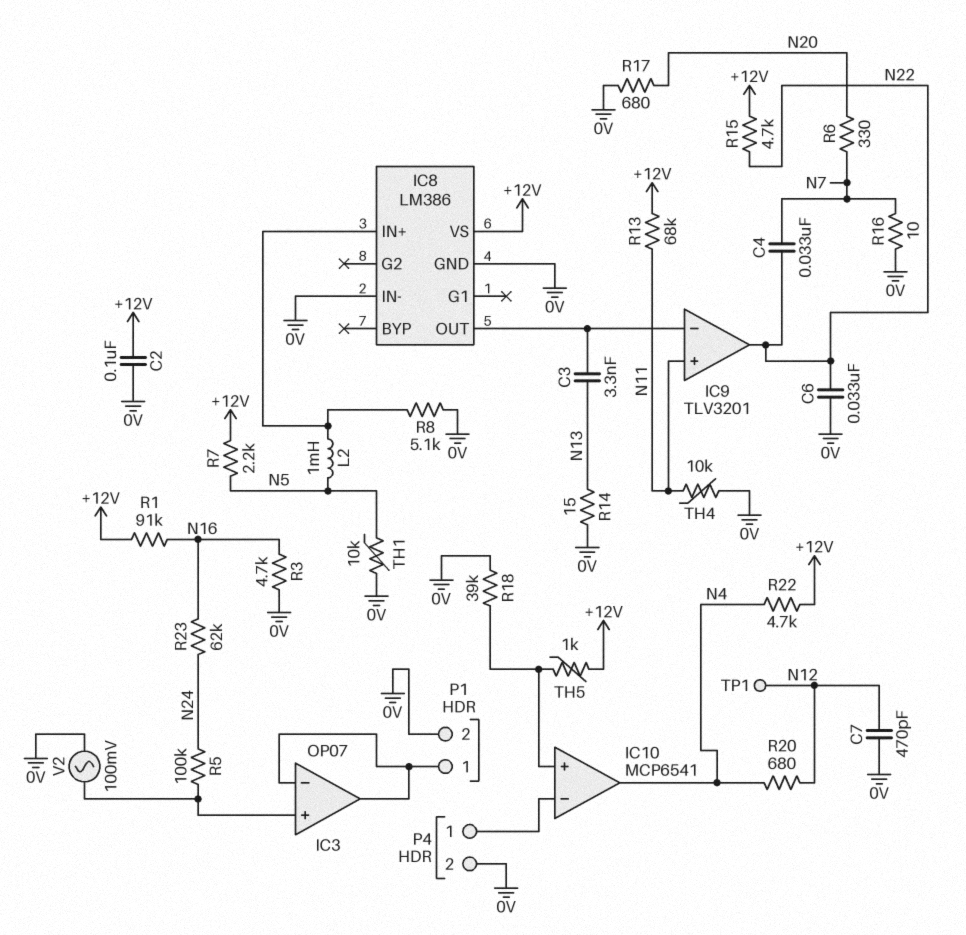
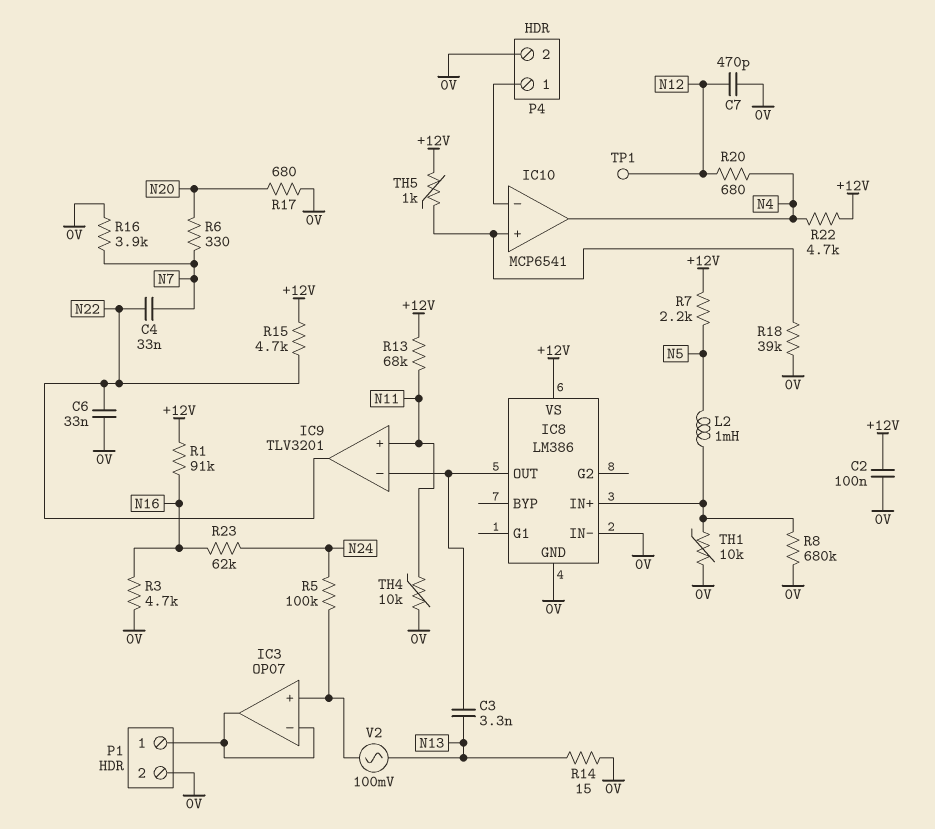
R8: 5.1k (0V, IC8/IN+) -> 680k (0V, IC8/IN+)
R16: 10 (0V, N7) -> 3.9k (0V, N7)
TH1: 10k (0V, N5) -> 10k (0V, IC8/IN+)
V2: AC 100mV (0V, IC3/in+) -> AC 100mV (IC3/in+, N13)

